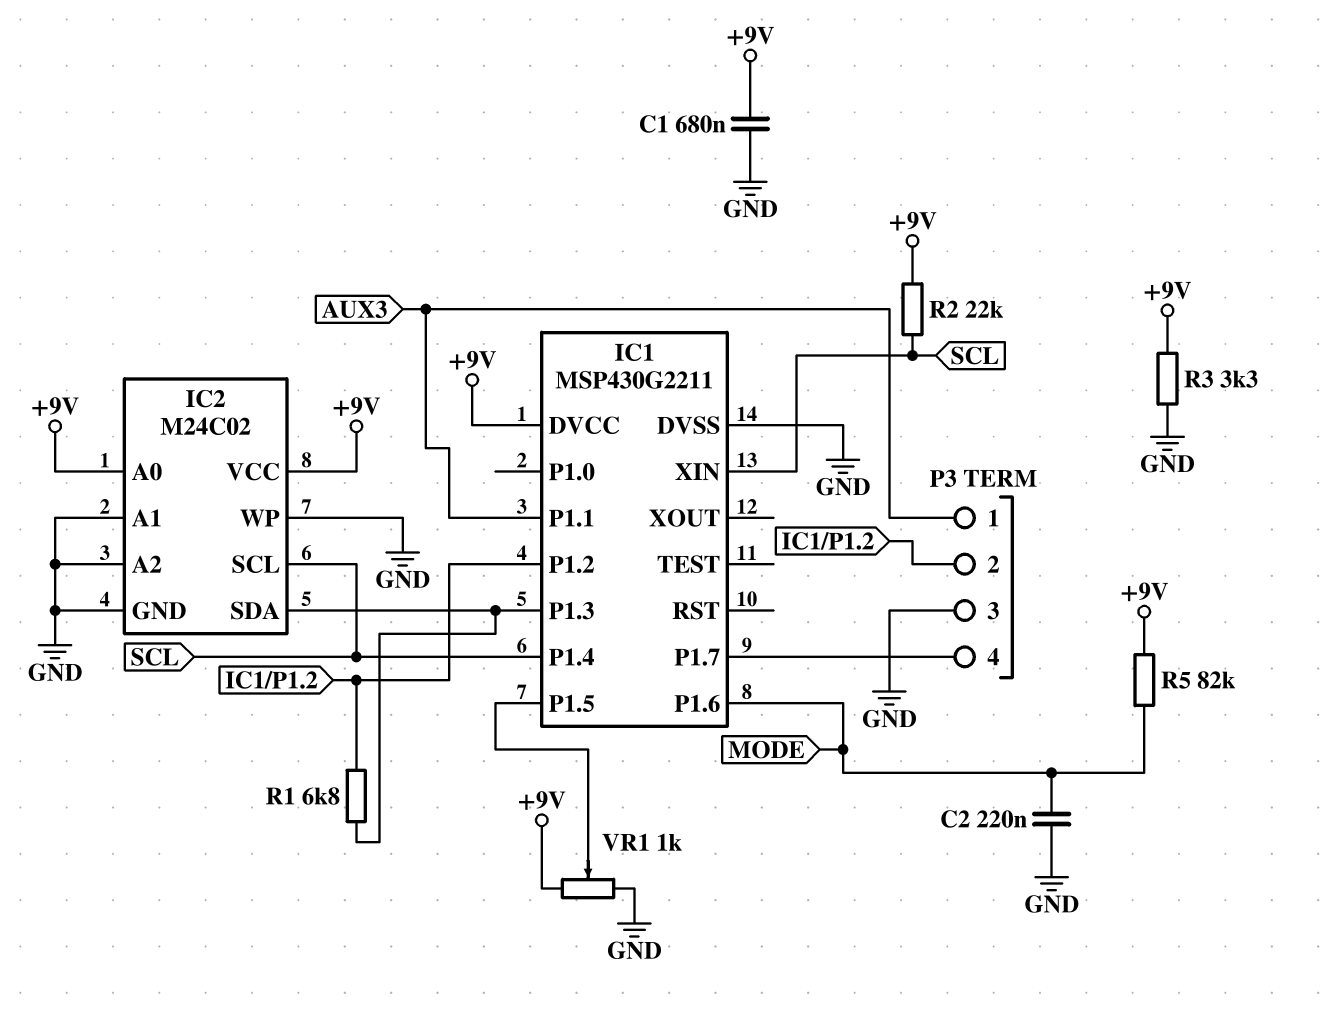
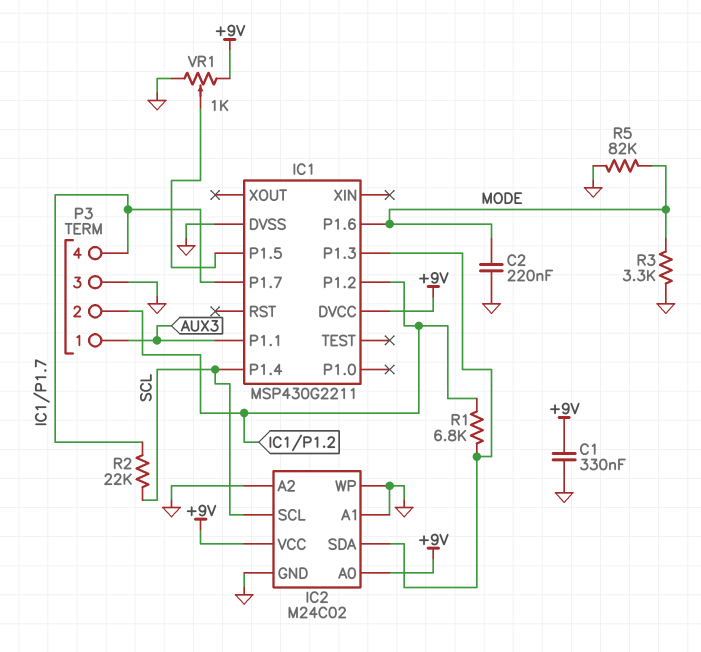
C1: 680nF (+9V, GND) -> 330nF (+9V, GND)
IC1 pin XIN: SCL -> none
R2: 22k (+9V, SCL) -> 22k (IC1/P1.7, SCL)
R3: 3.3k (+9V, GND) -> 3.3k (GND, MODE)
R5: 82k (+9V, MODE) -> 82k (GND, MODE)

